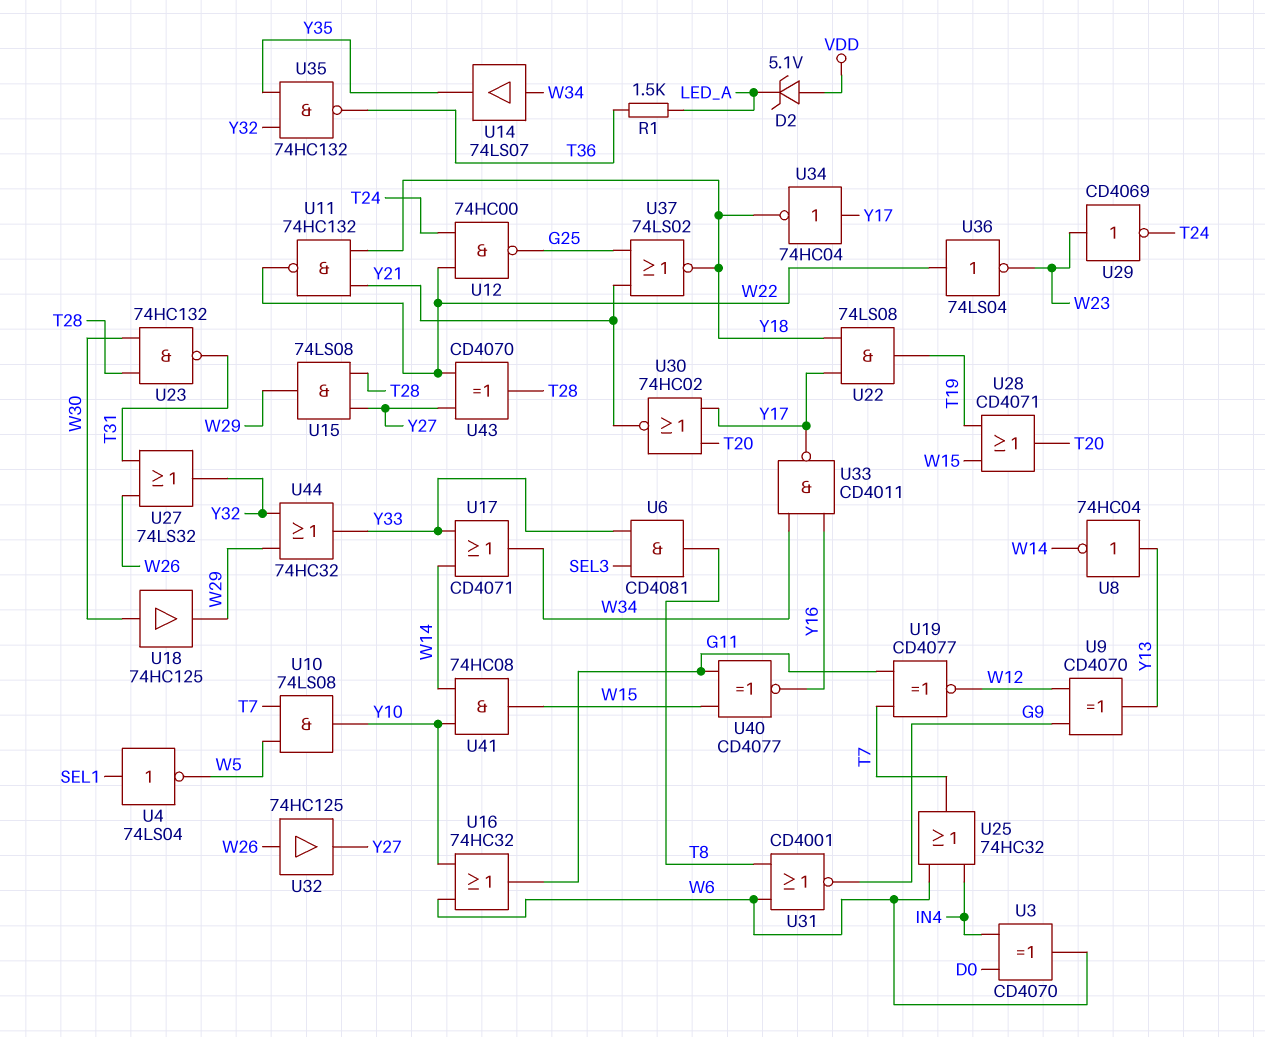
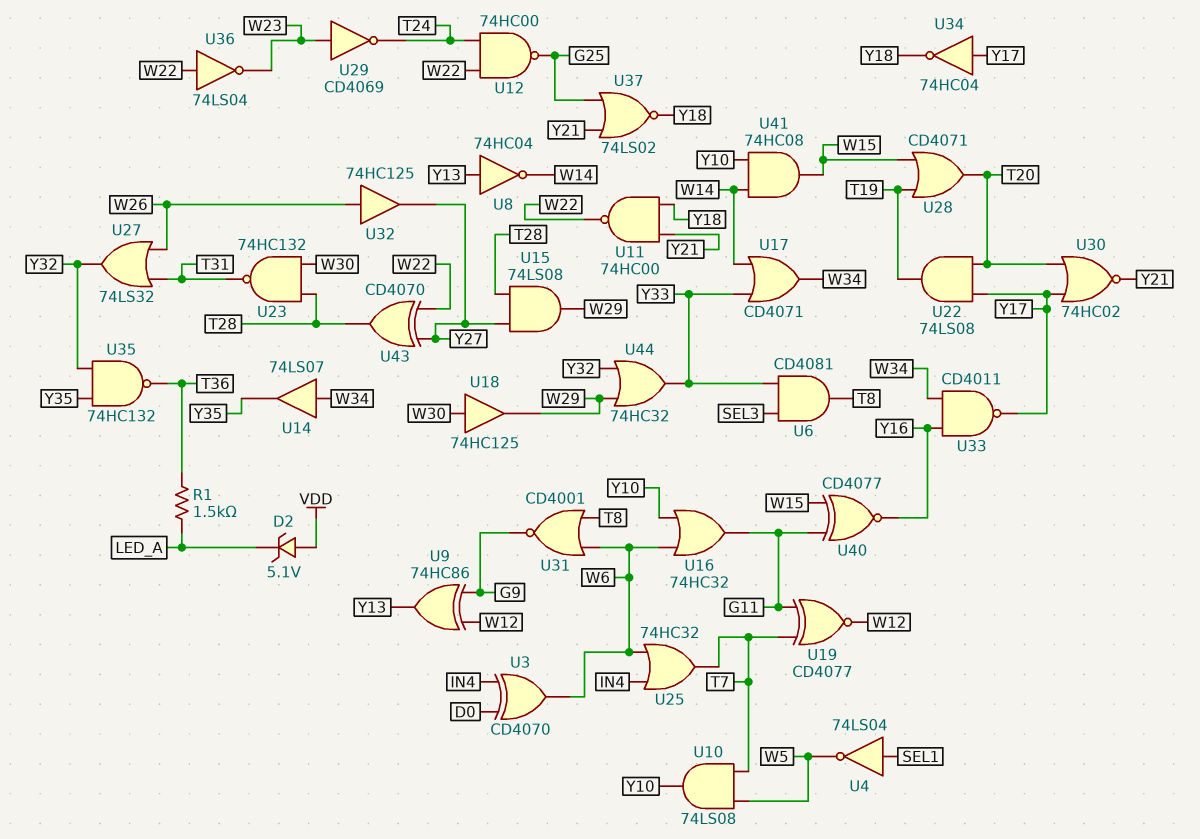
U9: XOR CD4070 (in G9, in W12, out Y13) -> XOR 74HC86 (in G9, in W12, out Y13)
U11: NAND 74HC132 (in Y18, in Y21, out W22) -> NAND 74HC00 (in Y18, in Y21, out W22)
U22: AND 74LS08 (in Y17, in Y18, out T19) -> AND 74LS08 (in T20, in Y17, out T19)

